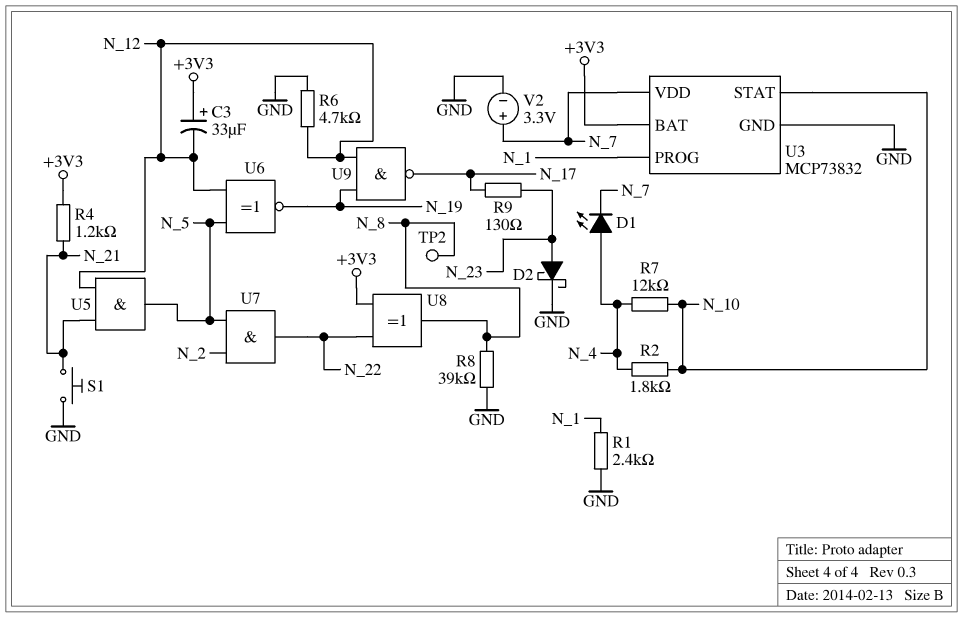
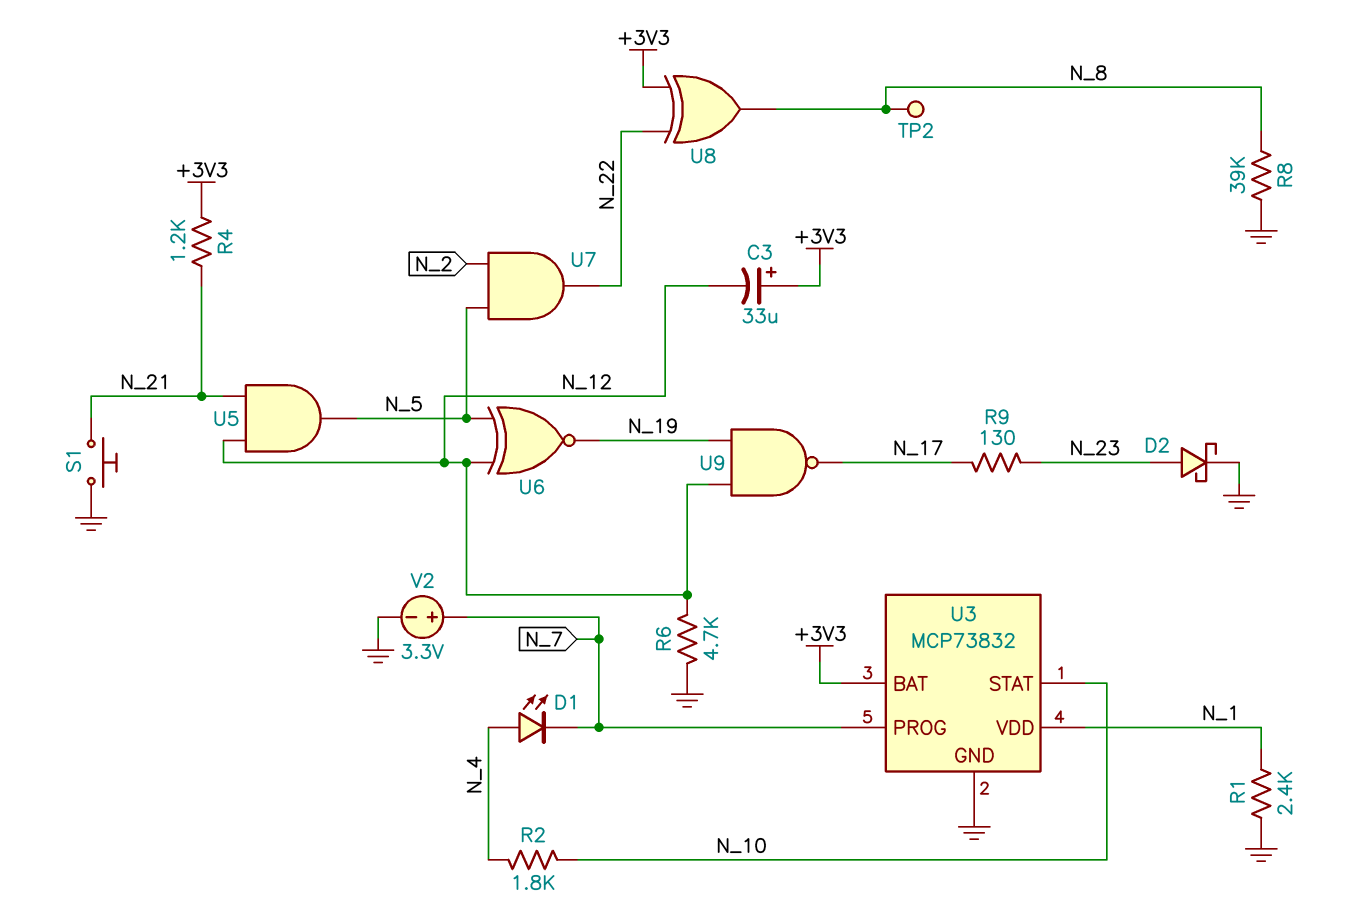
R7: 12k (N_4, N_10) -> none
U3 pin PROG: N_1 -> N_7
U3 pin VDD: N_7 -> N_1

